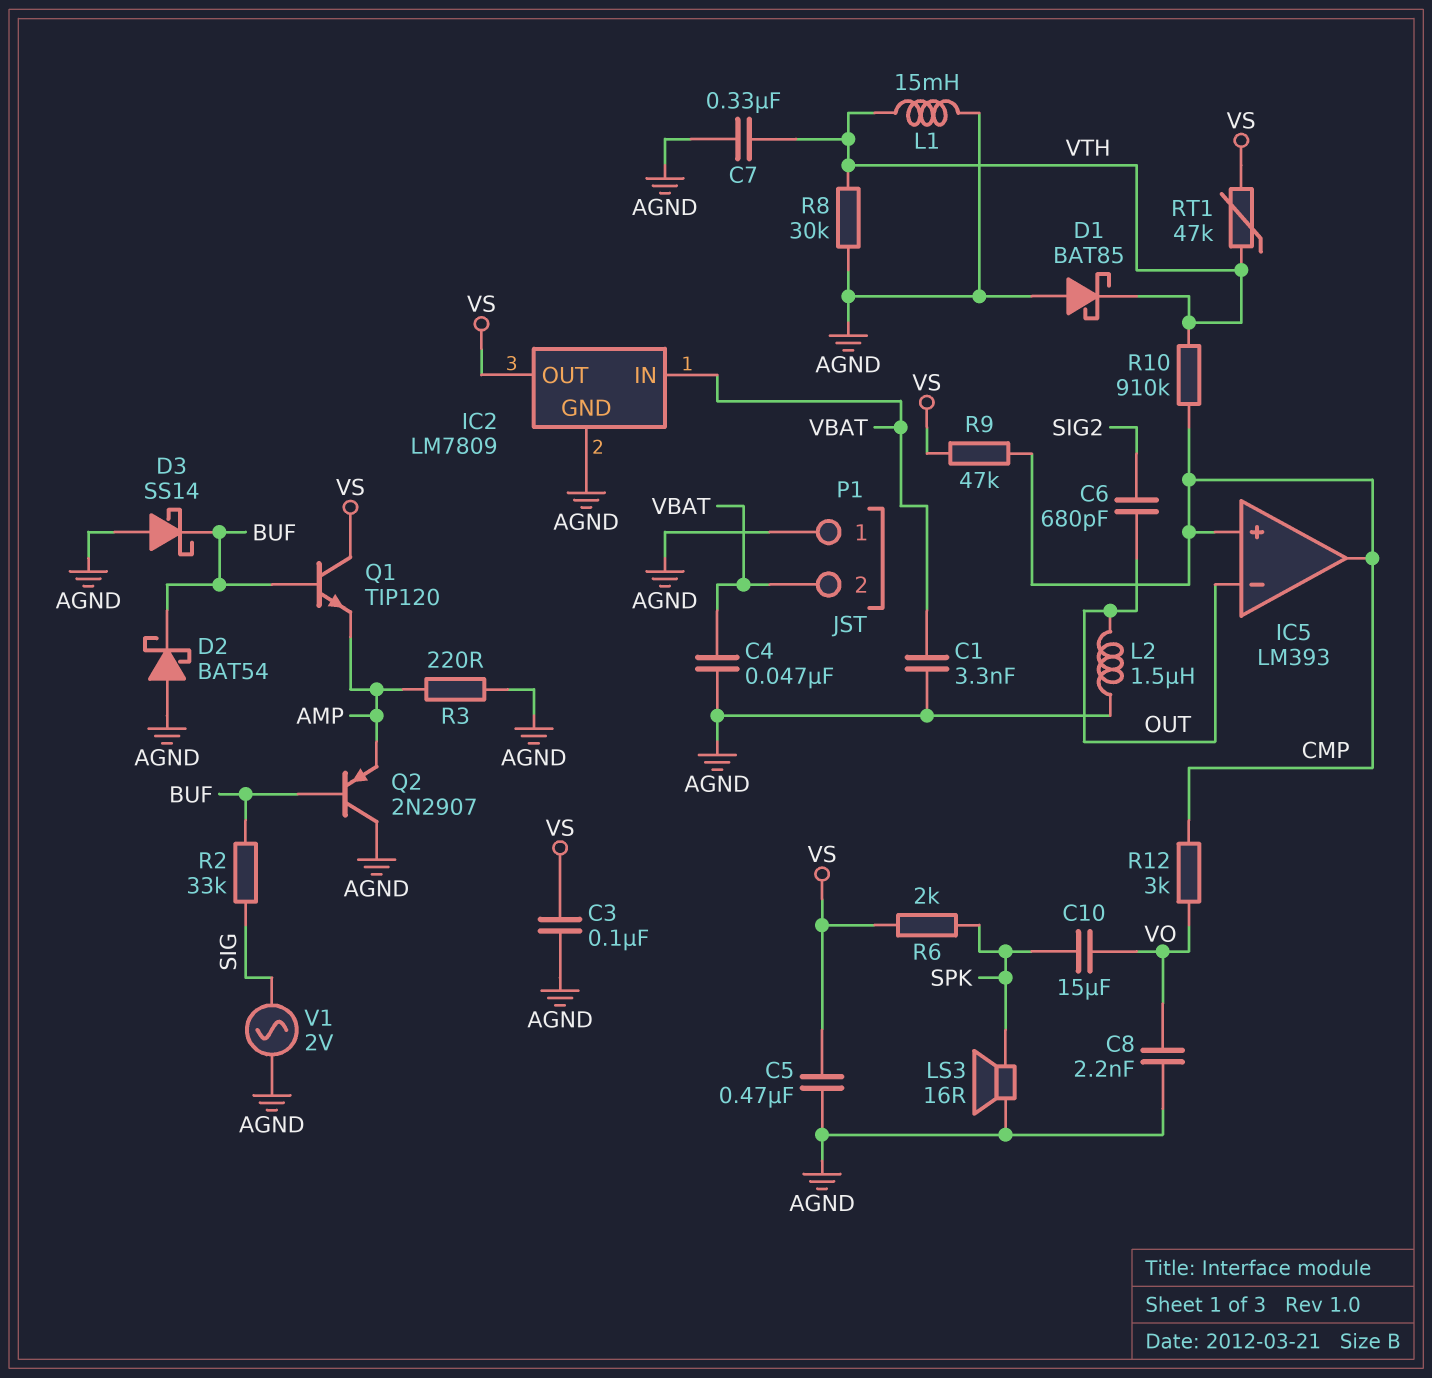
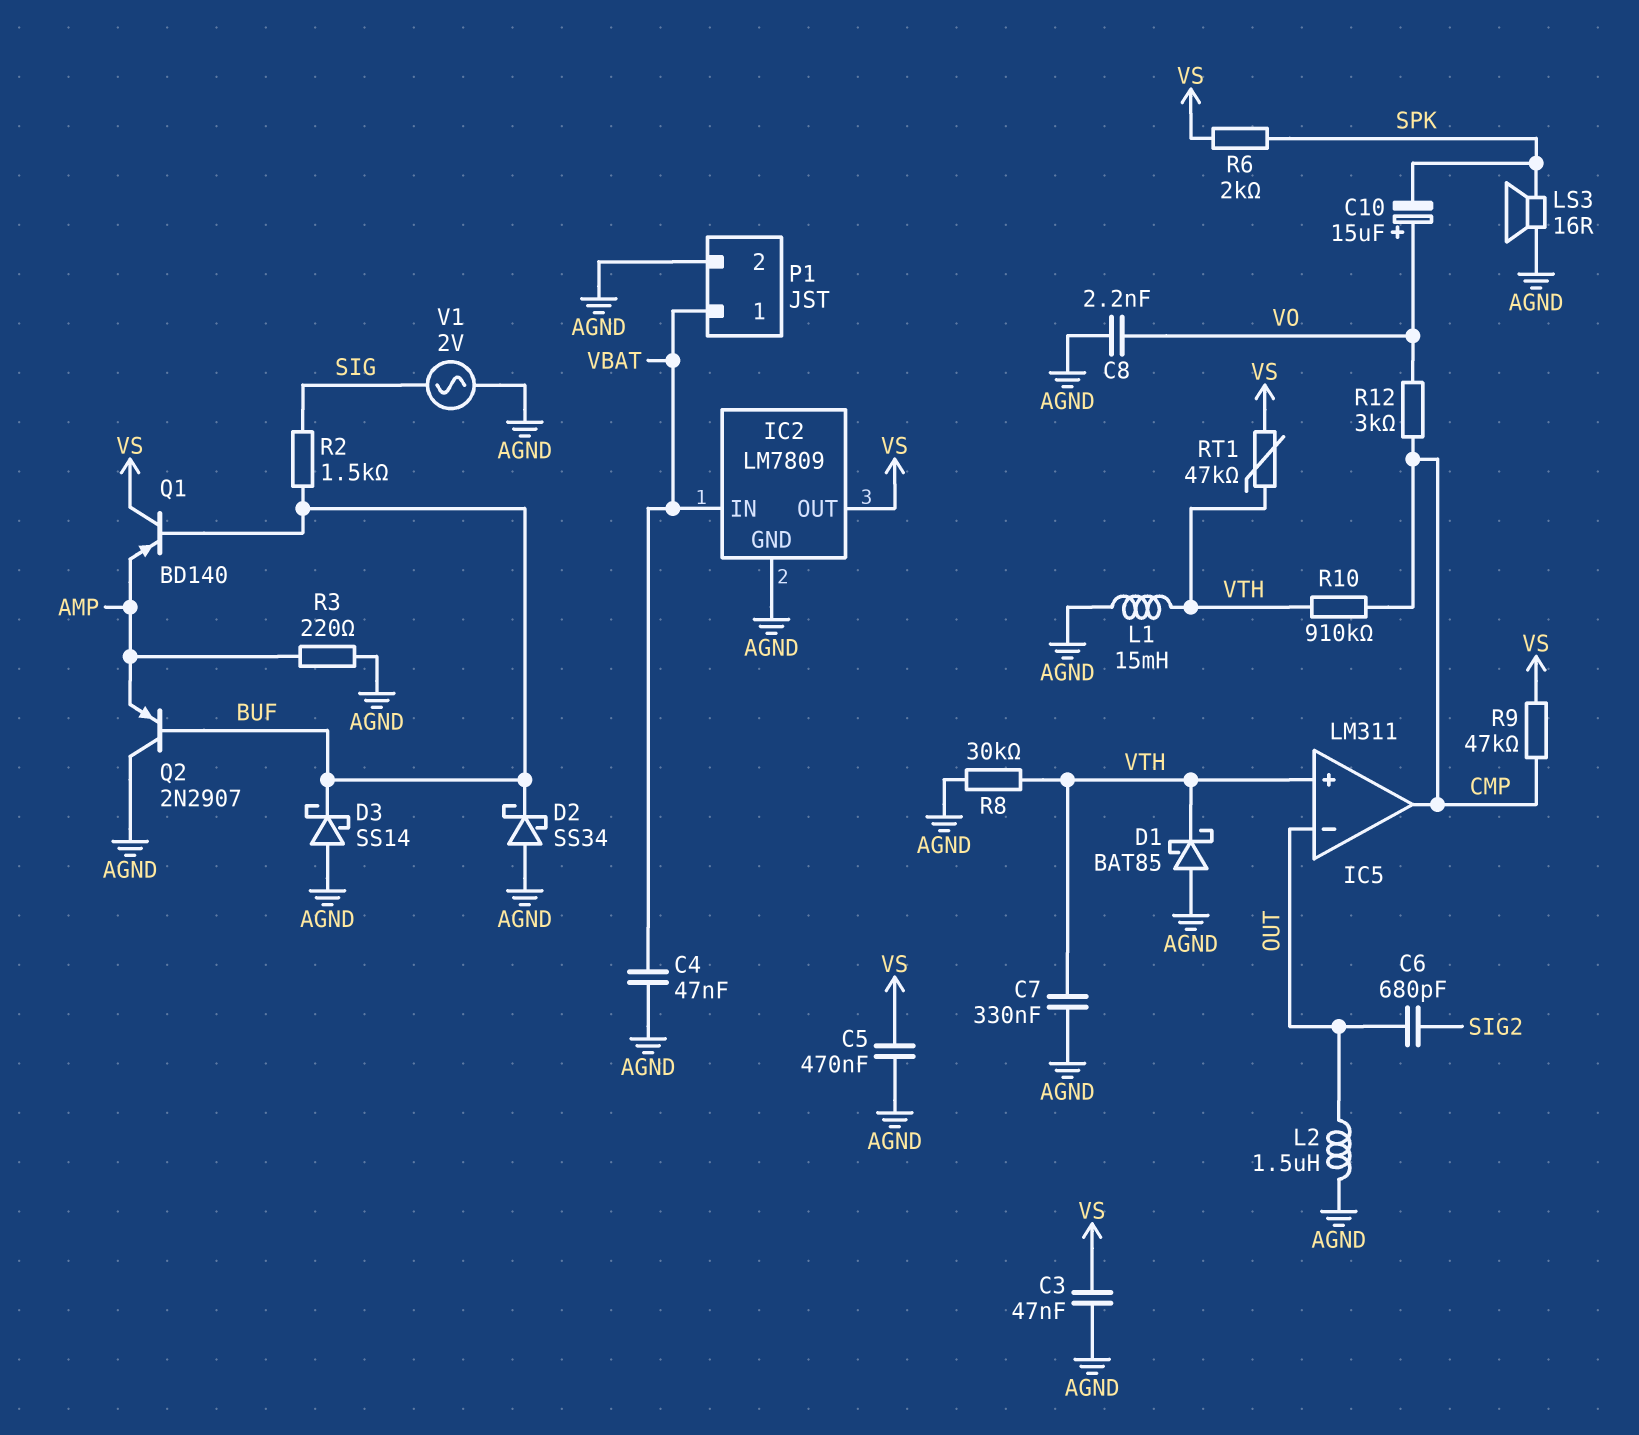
C1: 3.3nF (AGND, VBAT) -> none
C3: 100nF (AGND, VS) -> 47nF (AGND, VS)
C10: 15uF (SPK, VO) -> 15uF (plus VO, minus SPK)
D2: schottky BAT54 (A AGND, K BUF) -> schottky SS34 (A AGND, K BUF)
IC5: LM393 -> LM311
IC5 pin in+: CMP -> VTH
P1 pin 1: AGND -> VBAT
P1 pin 2: VBAT -> AGND
Q1: NPN TIP120 (B BUF, C VS, E AMP) -> PNP BD140 (B BUF, C VS, E AMP)
R2: 33k (BUF, SIG) -> 1.5k (BUF, SIG)

